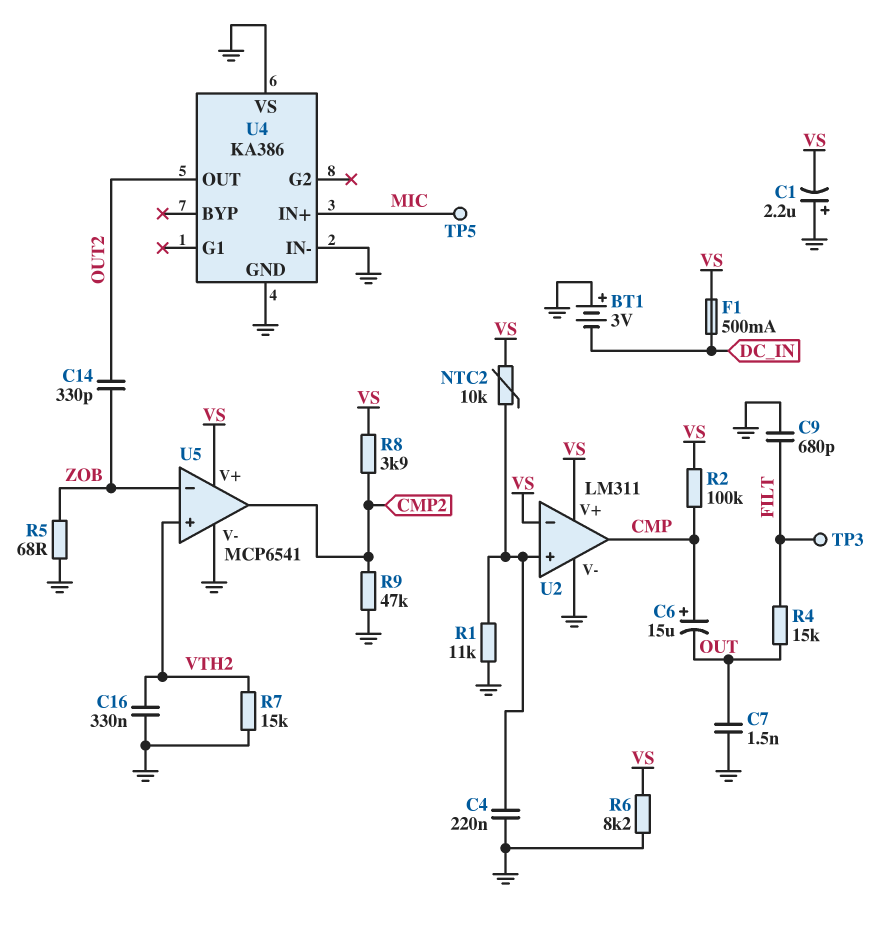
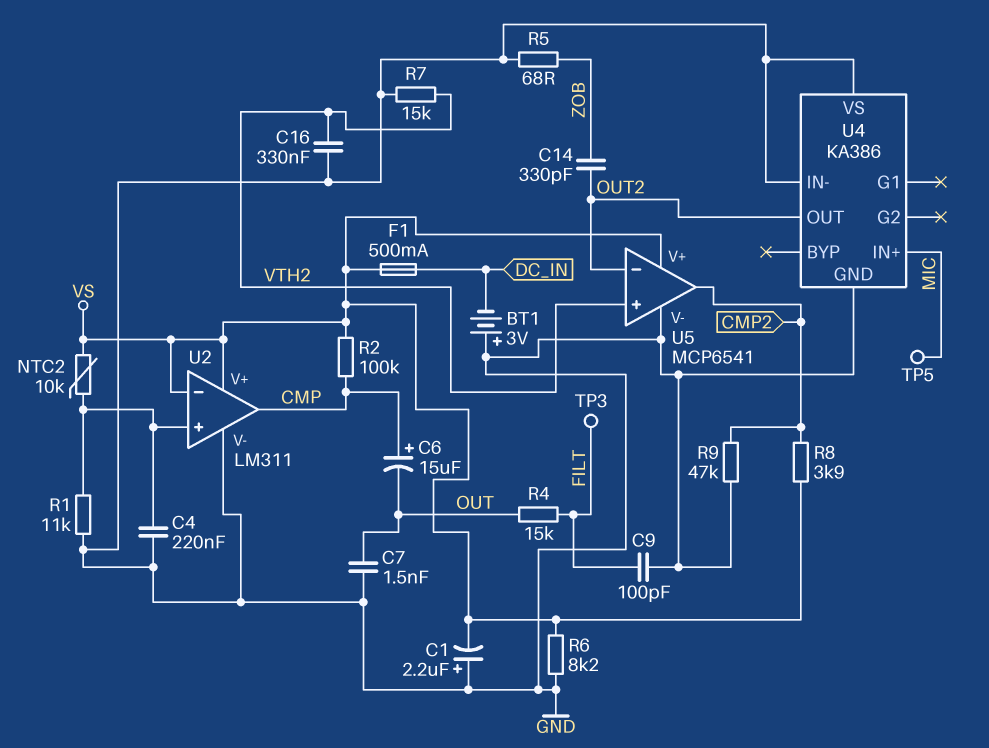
C9: 680pF (FILT, GND) -> 100pF (FILT, GND)
U5 pin in-: ZOB -> OUT2

